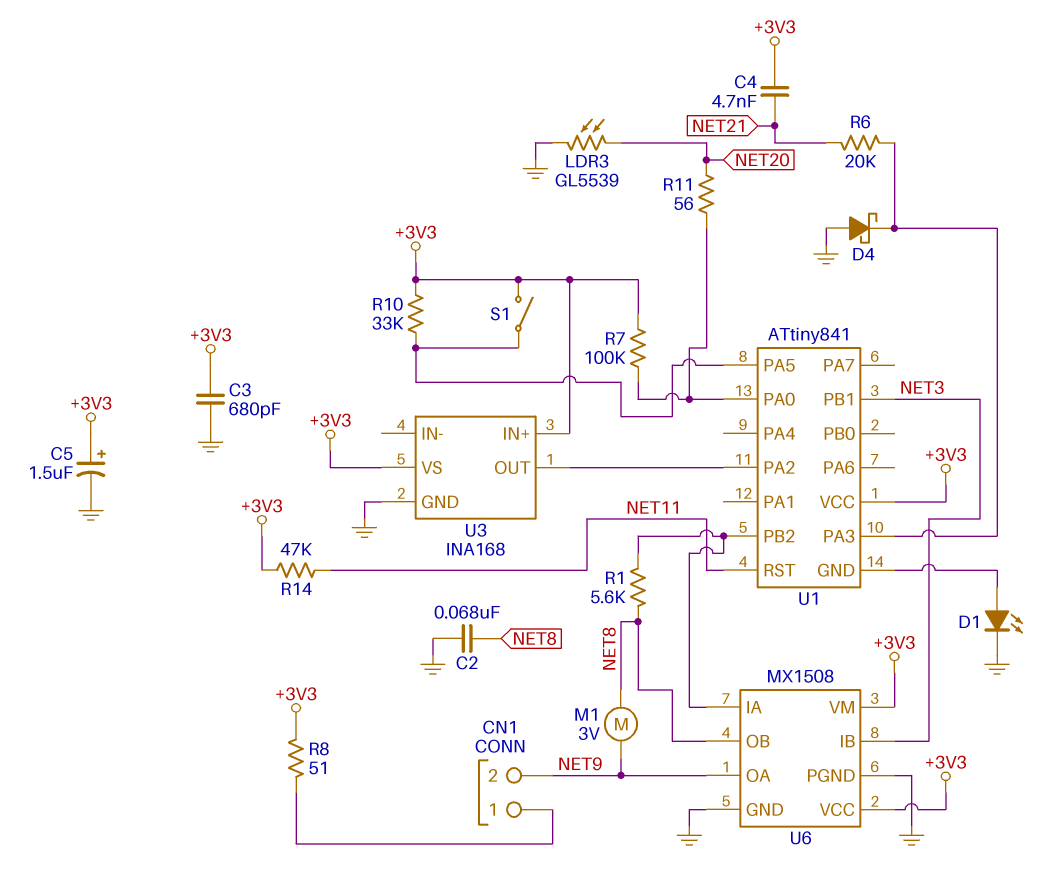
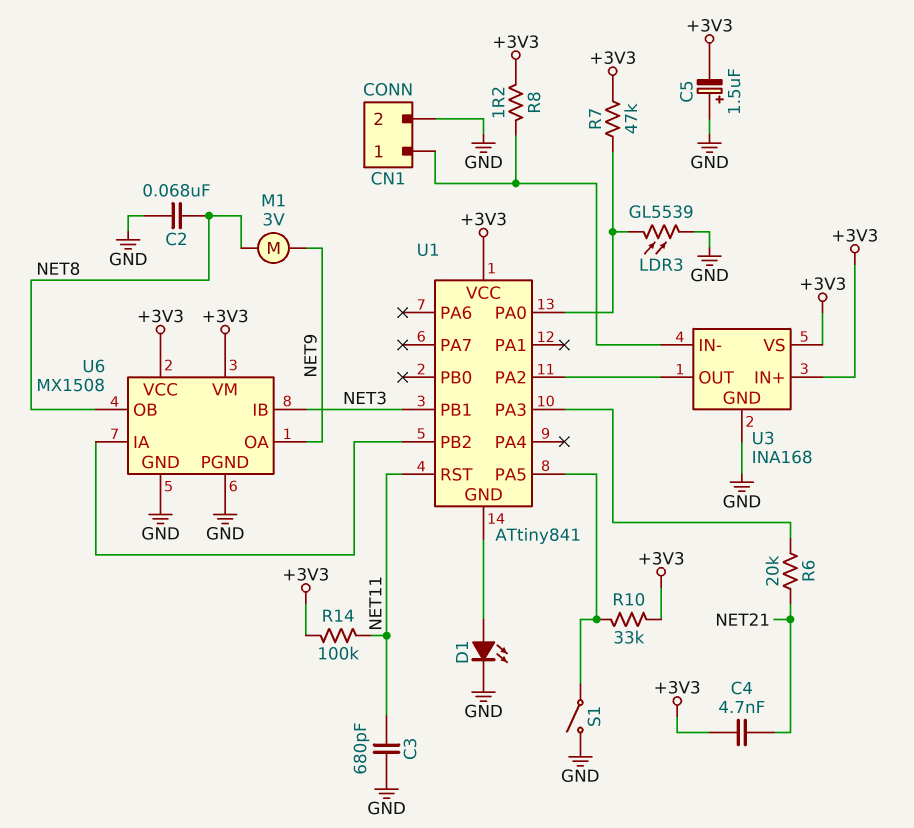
C3: 680pF (+3V3, GND) -> 680pF (GND, NET11)
C5: 1.5uF (plus +3V3, minus GND) -> 1.5uF (plus GND, minus +3V3)
CN1 pin 2: NET9 -> GND
D4: schottky (A GND, K U1/PA3) -> none
LDR3: GL5539 (GND, NET20) -> GL5539 (GND, U1/PA0)
R1: 5.6k (NET8, U1/PB2) -> none
R7: 100k (+3V3, U1/PA0) -> 47k (+3V3, U1/PA0)
R8: 51 (+3V3, CN1/1) -> 1.2 (+3V3, CN1/1)
R11: 56 (NET20, U1/PA0) -> none
R14: 47k (+3V3, NET11) -> 100k (+3V3, NET11)
S1: switch (+3V3, U1/PA5) -> switch (GND, U1/PA5)
U3 pin IN-: none -> CN1/1

